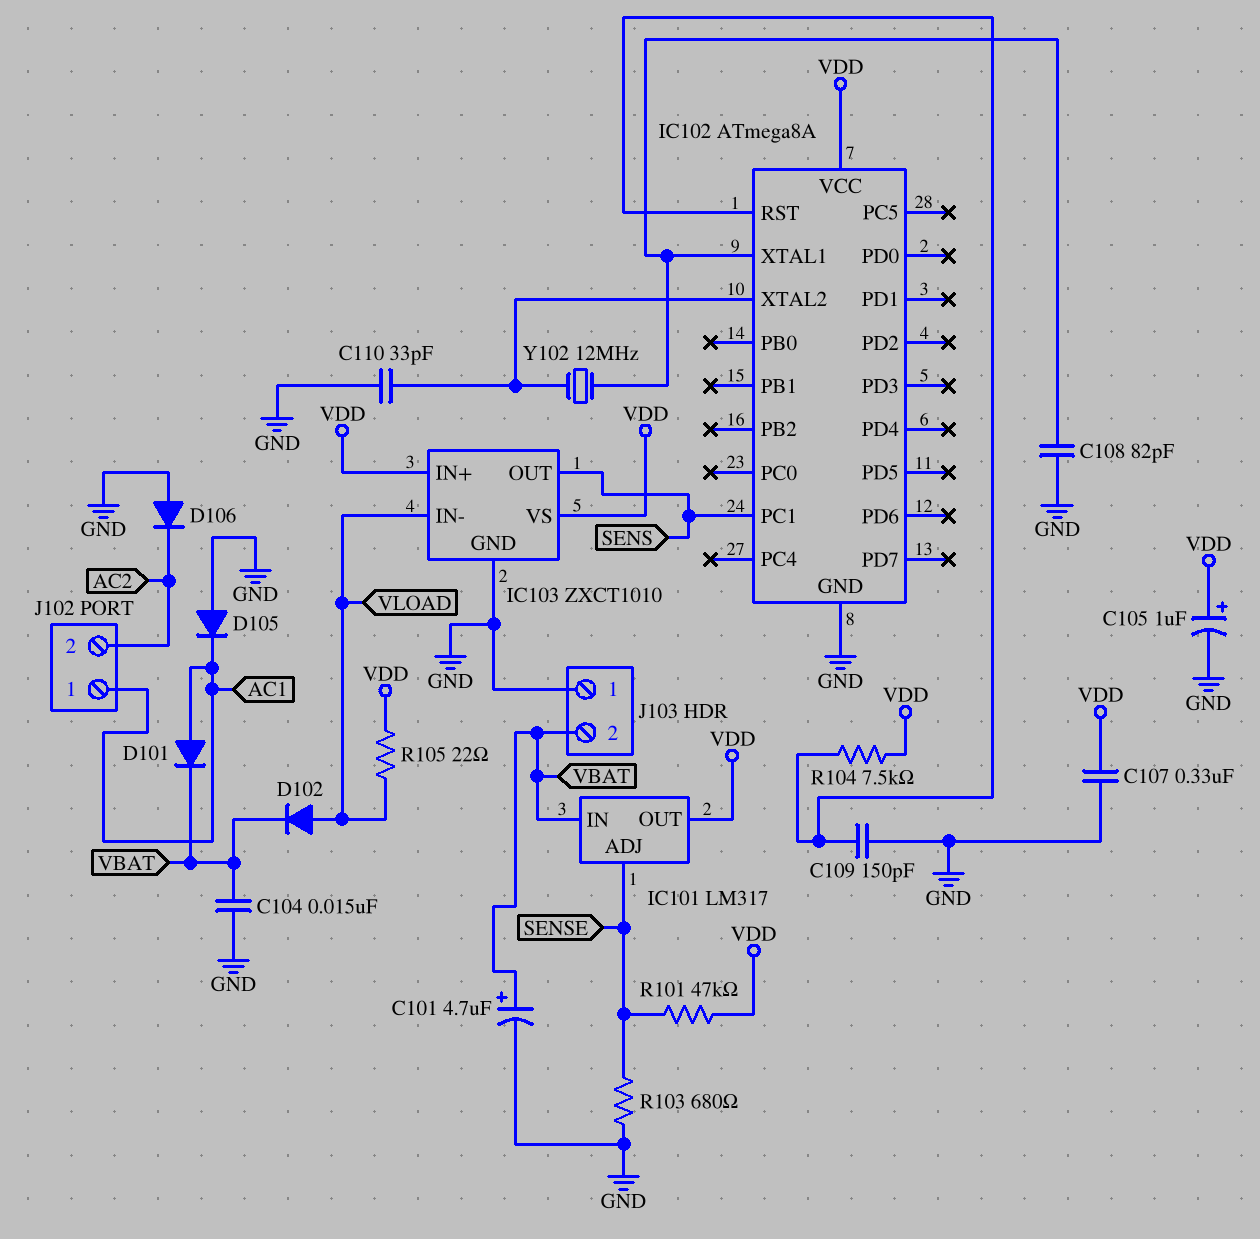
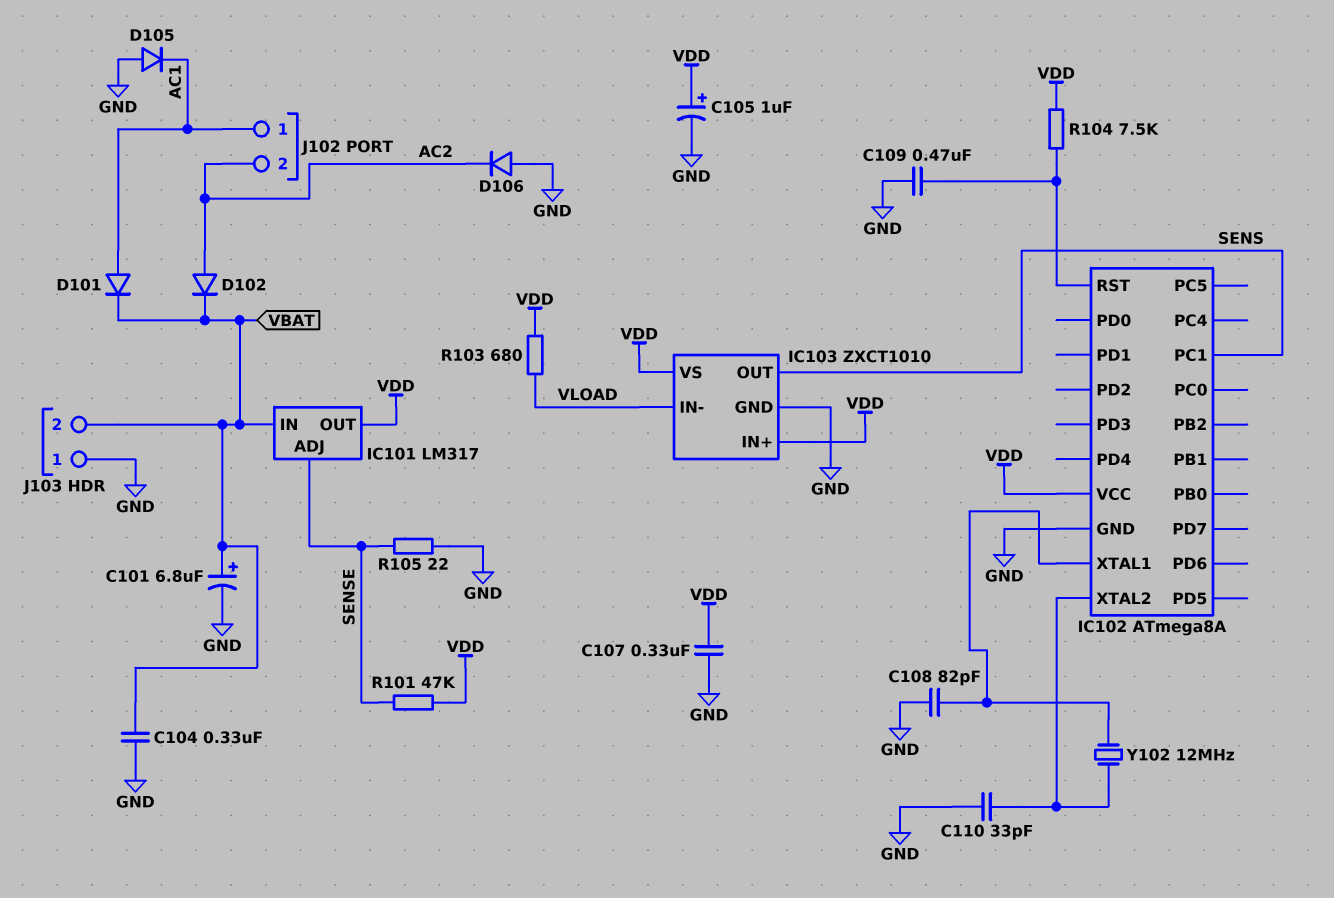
C101: 4.7uF (plus VBAT, minus GND) -> 6.8uF (plus VBAT, minus GND)
C104: 15nF (GND, VBAT) -> 330nF (GND, VBAT)
C109: 150pF (GND, IC102/RST) -> 470nF (GND, IC102/RST)
D102: diode (A VLOAD, K VBAT) -> diode (A AC2, K VBAT)
R103: 680 (GND, SENSE) -> 680 (VDD, VLOAD)
R105: 22 (VDD, VLOAD) -> 22 (GND, SENSE)

